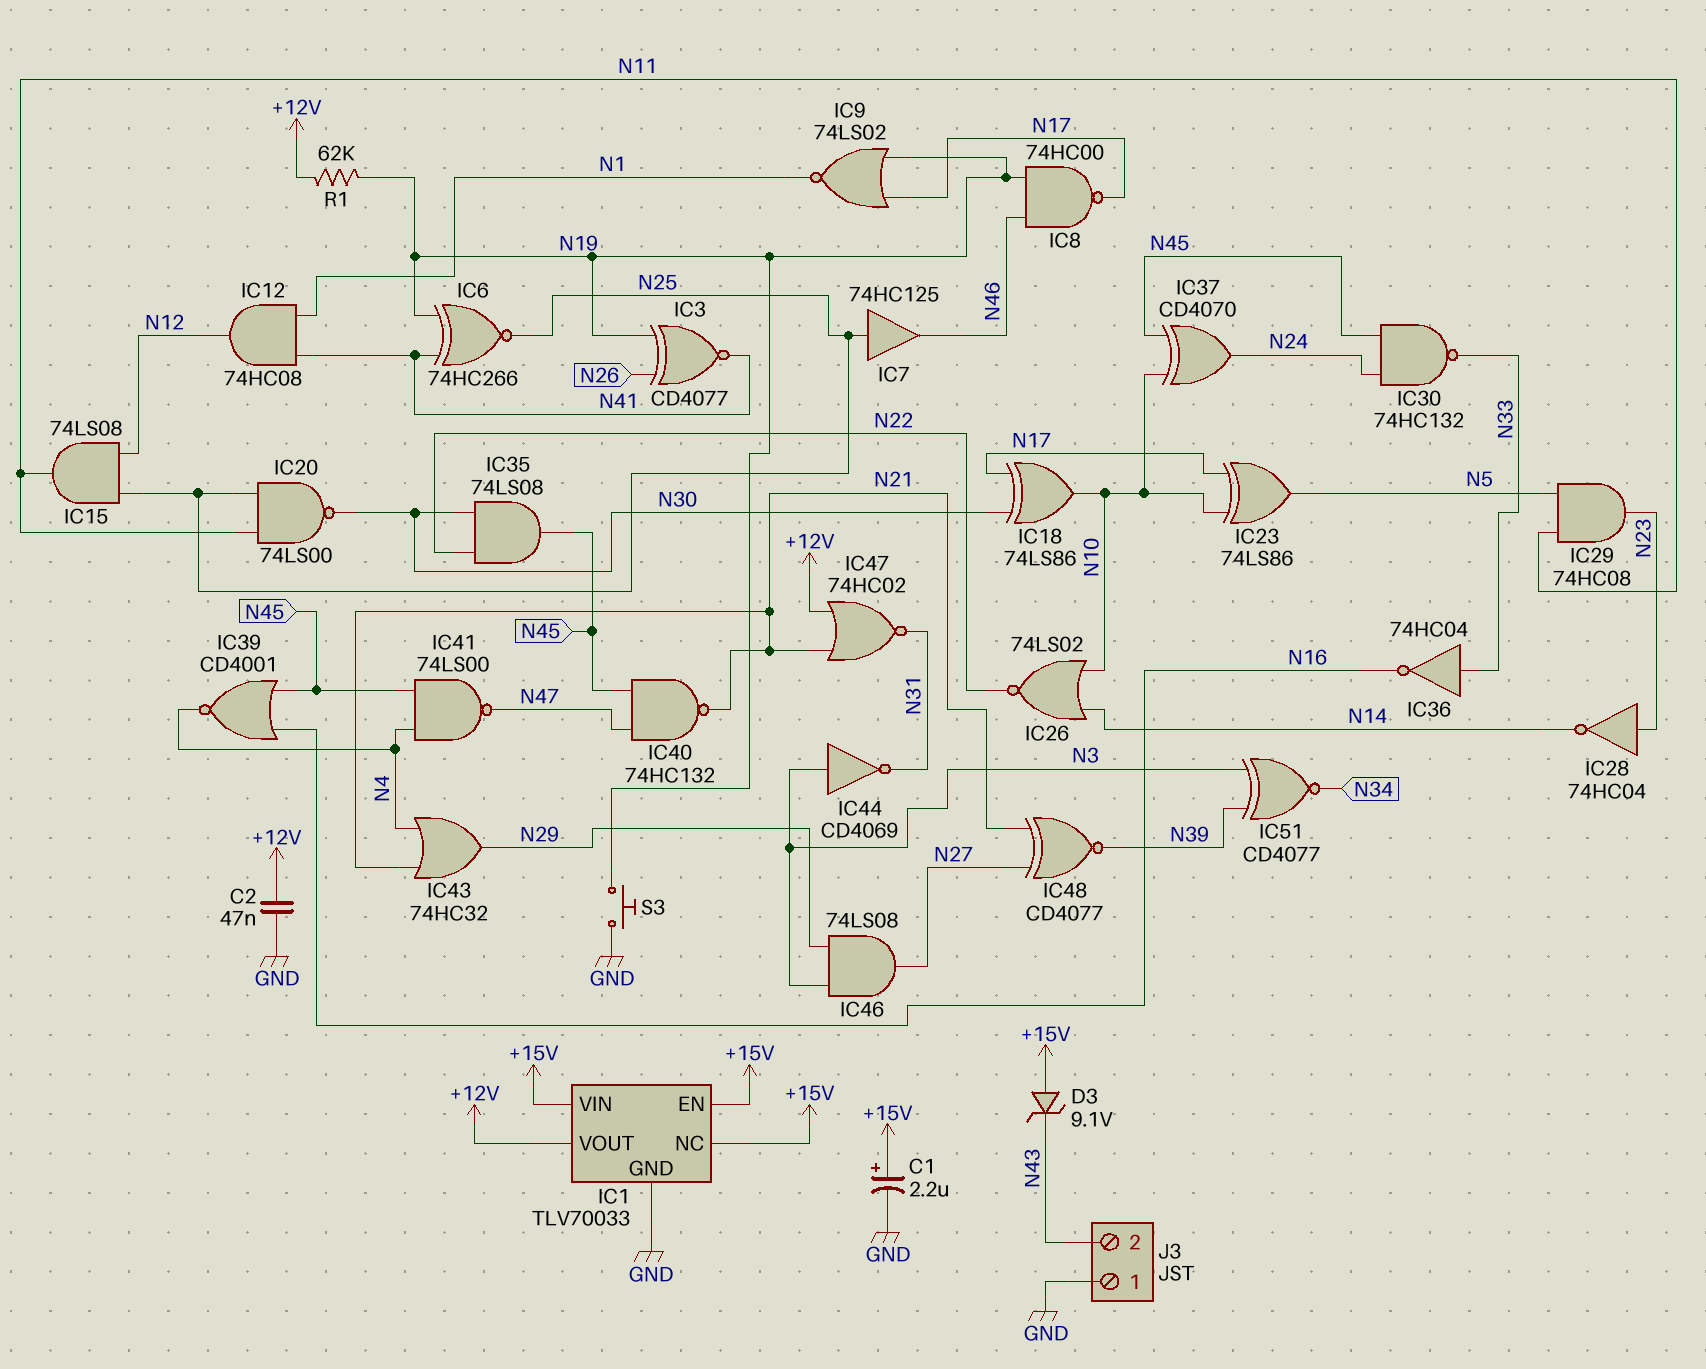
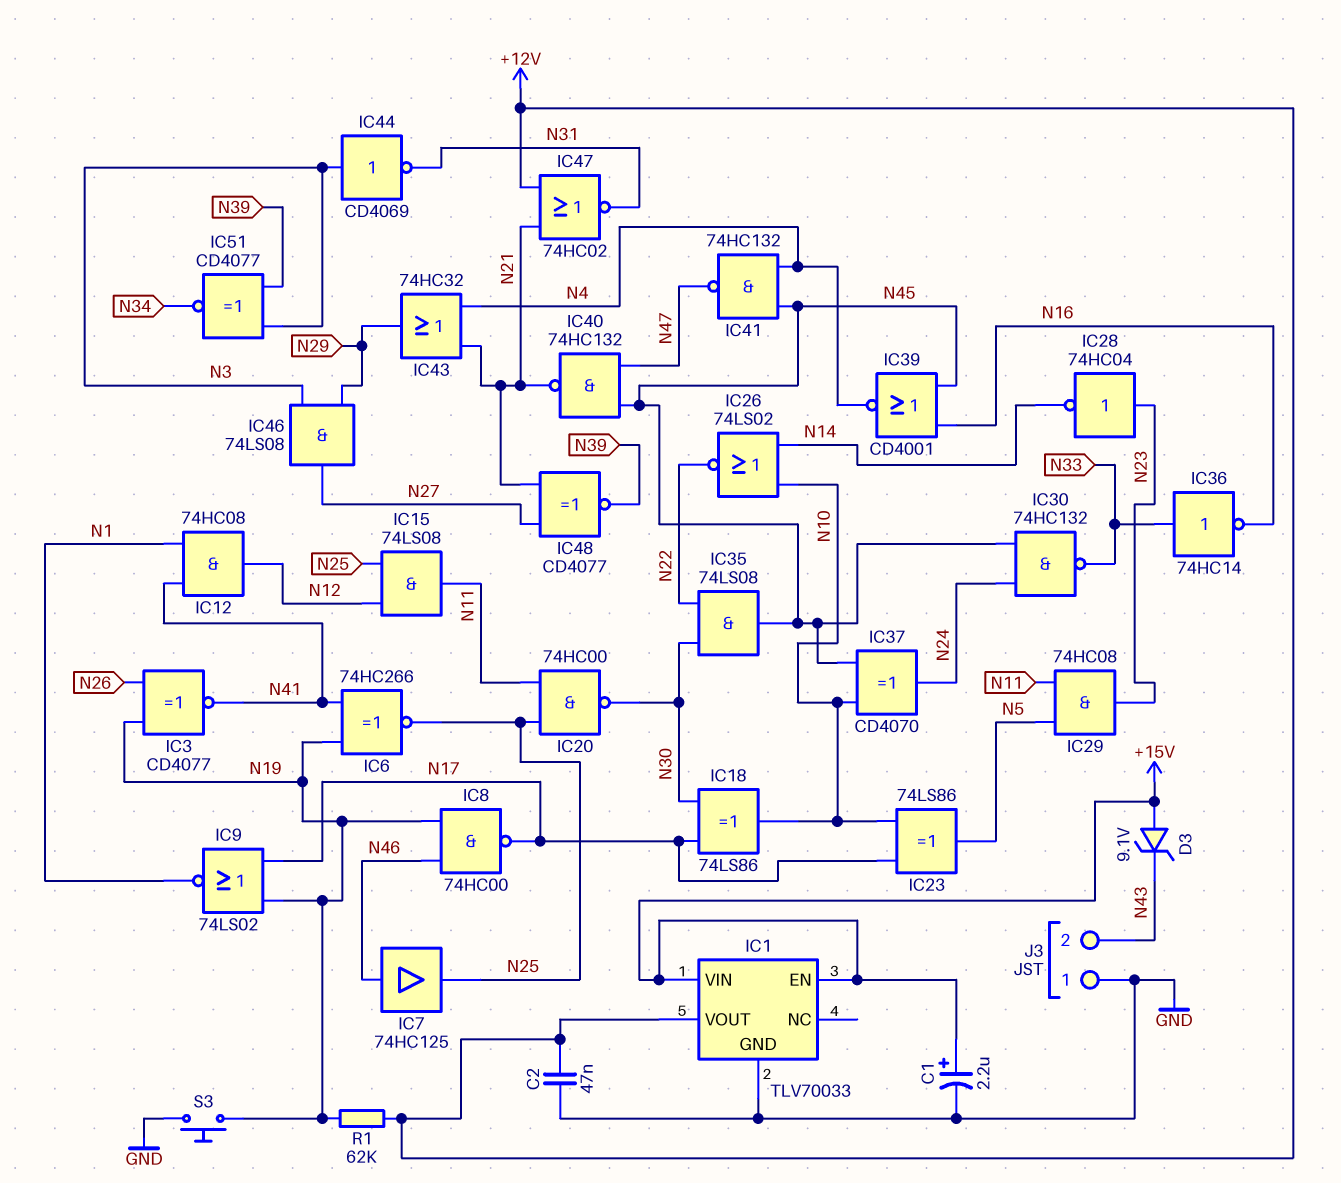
IC1 pin NC: +15V -> none
IC7: buffer 74HC125 (in N25, out N46) -> buffer 74HC125 (in N46, out N25)
IC20: NAND 74LS00 (in N11, in N25, out N30) -> NAND 74HC00 (in N11, in N25, out N30)
IC36: NOT 74HC04 (in N33, out N16) -> NOT 74HC14 (in N33, out N16)
IC41: NAND 74LS00 (in N4, in N45, out N47) -> NAND 74HC132 (in N4, in N45, out N47)

